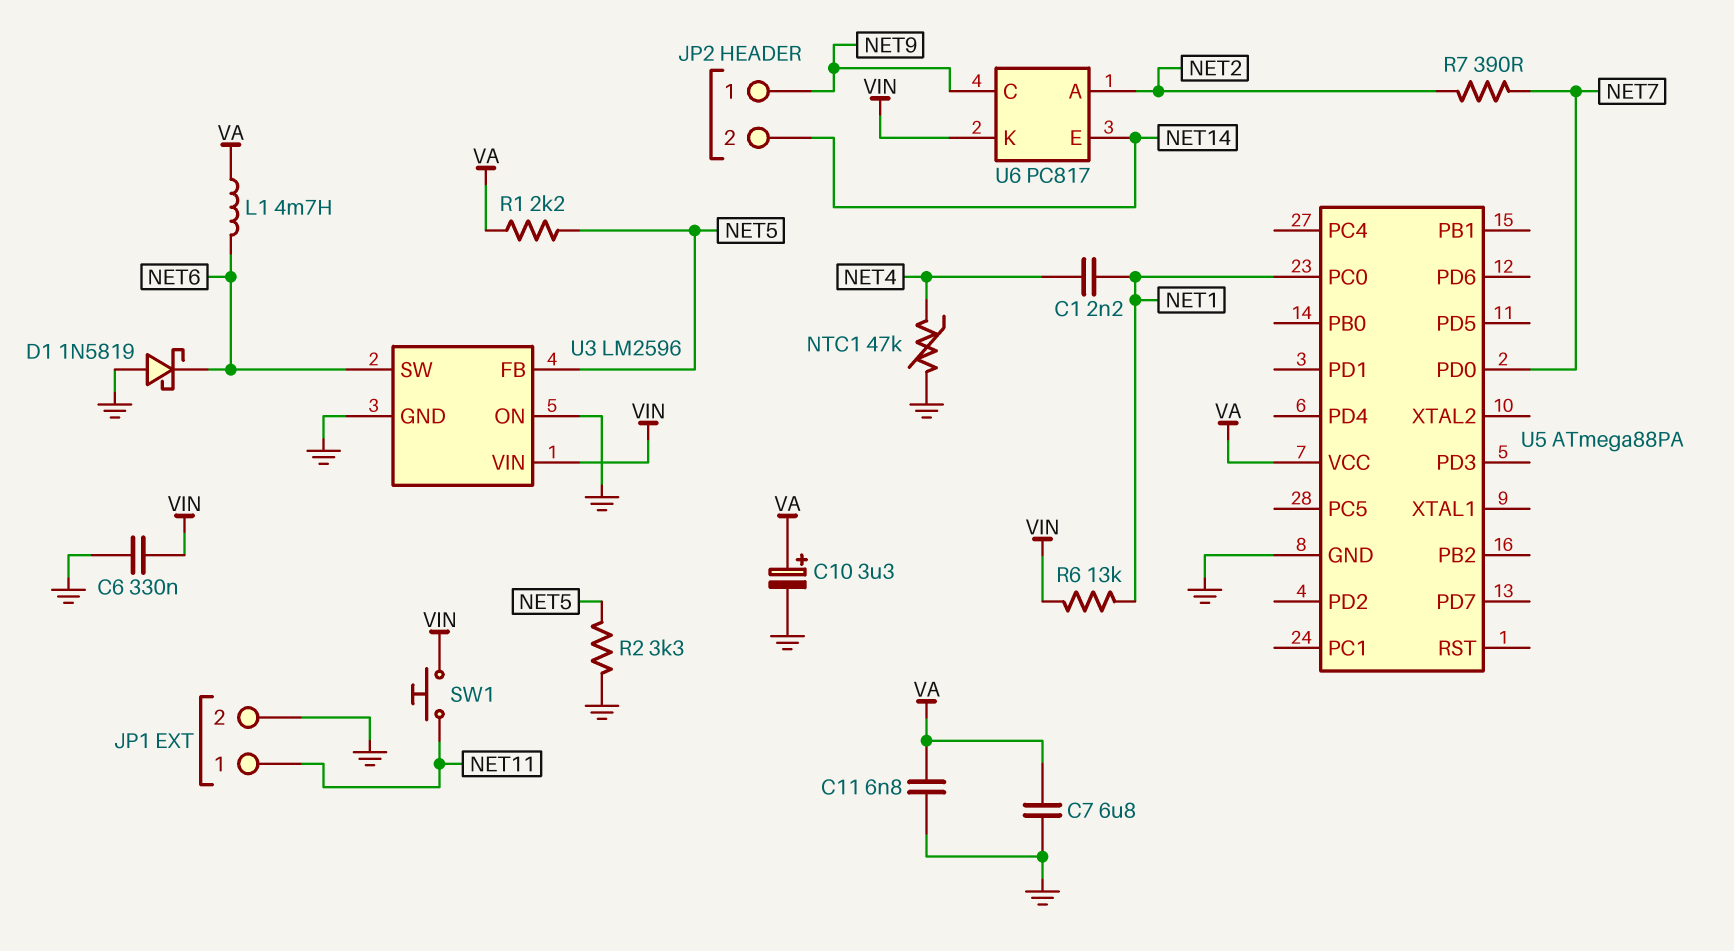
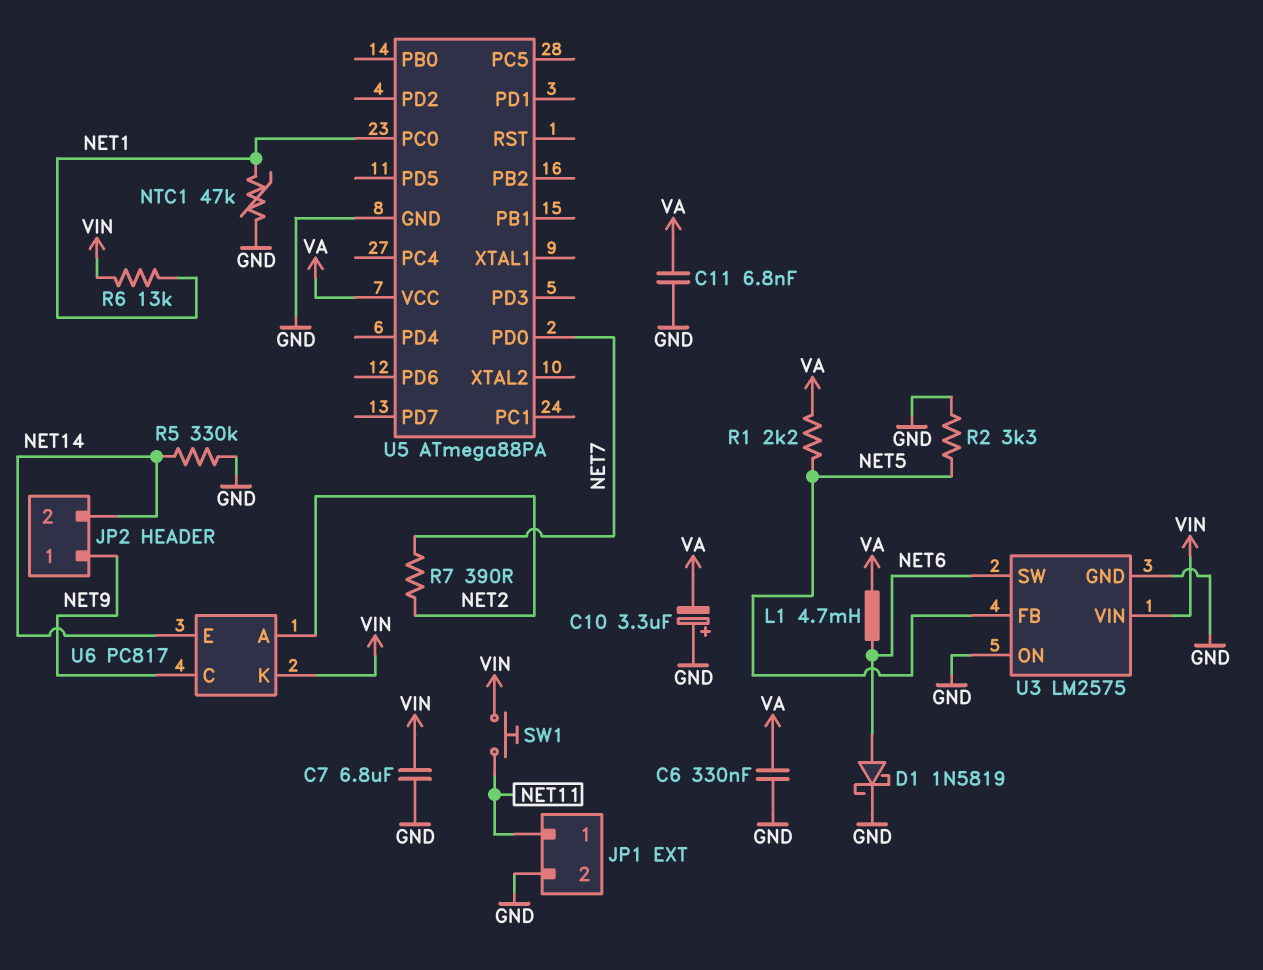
C1: 2.2nF (NET1, NET4) -> none
C6: 330nF (GND, VIN) -> 330nF (GND, VA)
C7: 6.8uF (GND, VA) -> 6.8uF (GND, VIN)
C10: 3.3uF (plus VA, minus GND) -> 3.3uF (plus GND, minus VA)
D1: schottky 1N5819 (A GND, K NET6) -> schottky 1N5819 (A NET6, K GND)
NTC1: 47k (GND, NET4) -> 47k (GND, NET1)
R5: none -> 330k (GND, NET14)
U3: LM2596 -> LM2575

